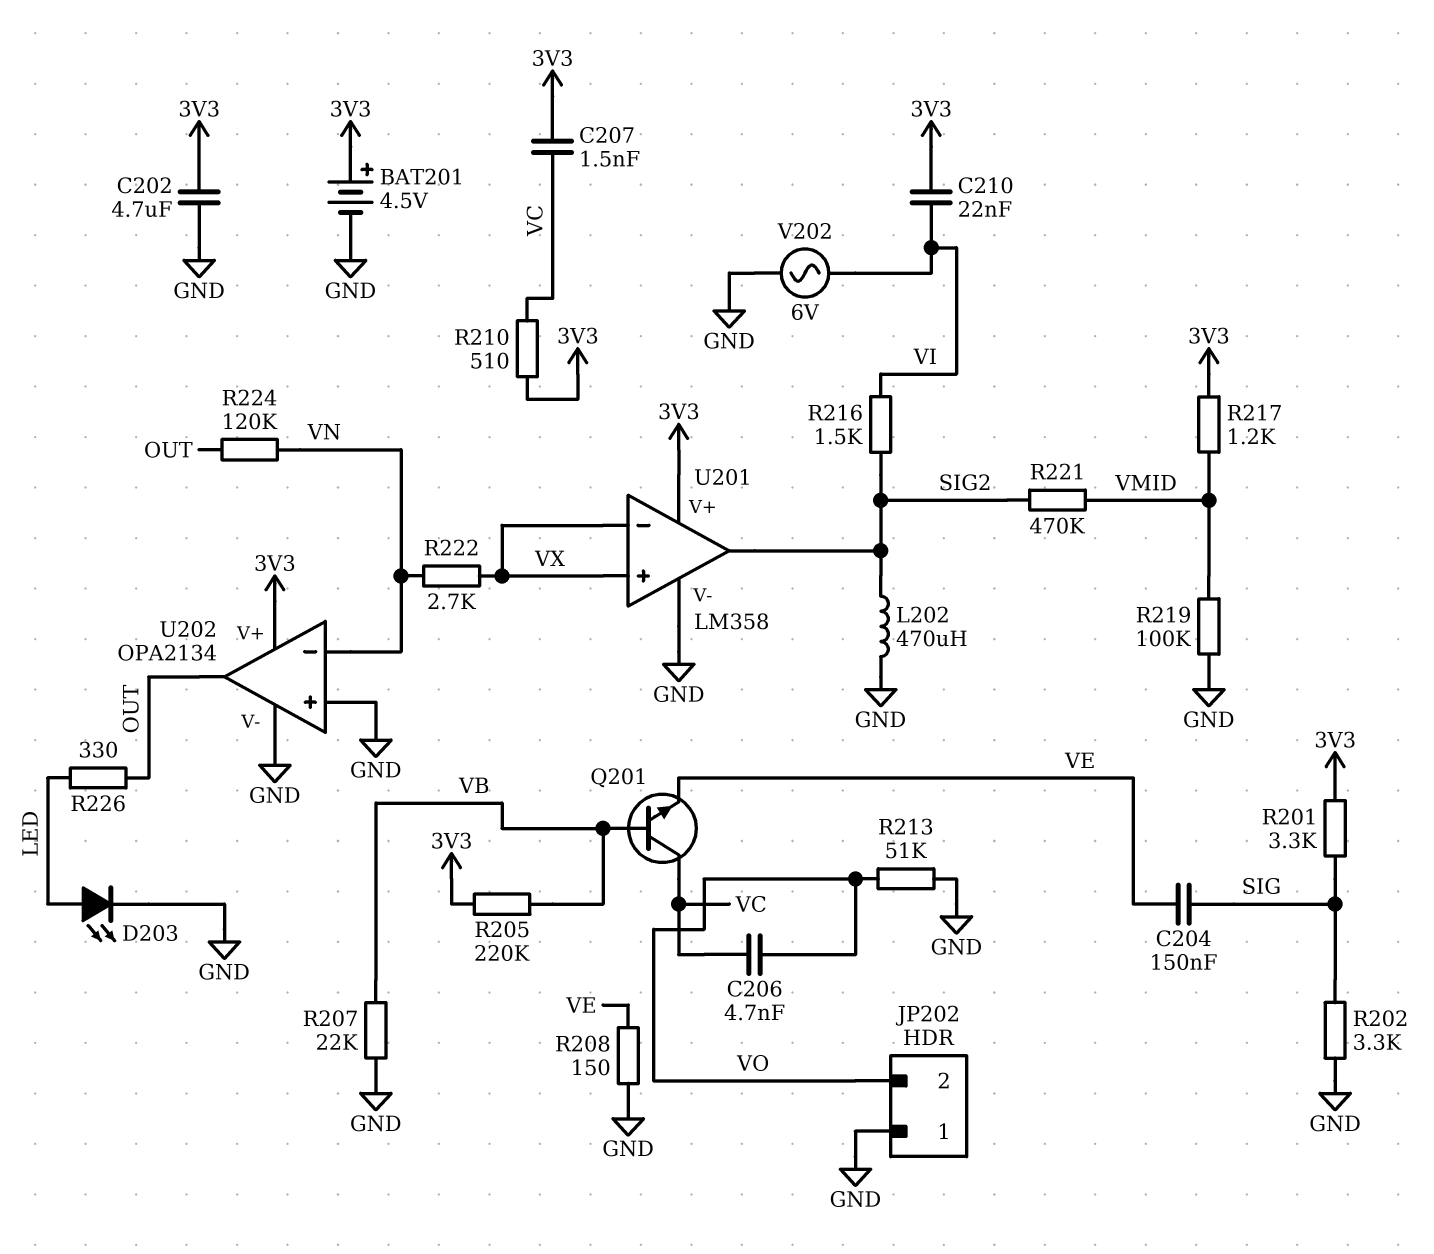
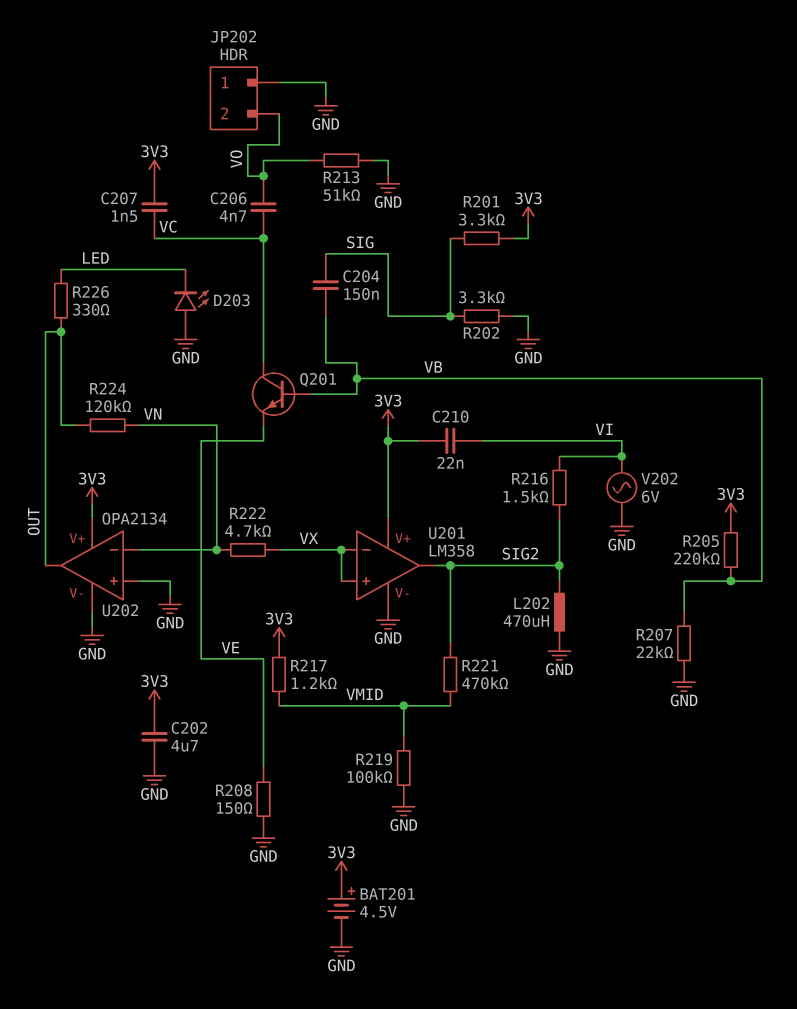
C204: 150nF (SIG, VE) -> 150nF (SIG, VB)
D203: LED (A LED, K GND) -> LED (A GND, K LED)
R210: 510 (3V3, VC) -> none
R222: 2.7k (VN, VX) -> 4.7k (VN, VX)

